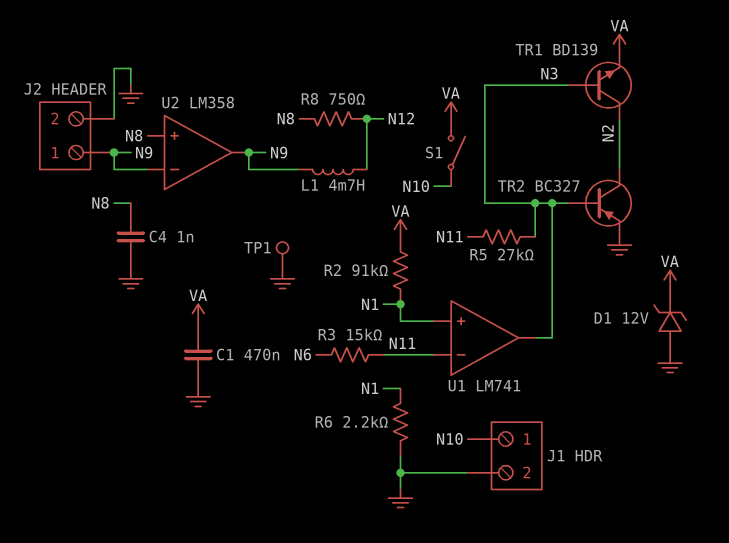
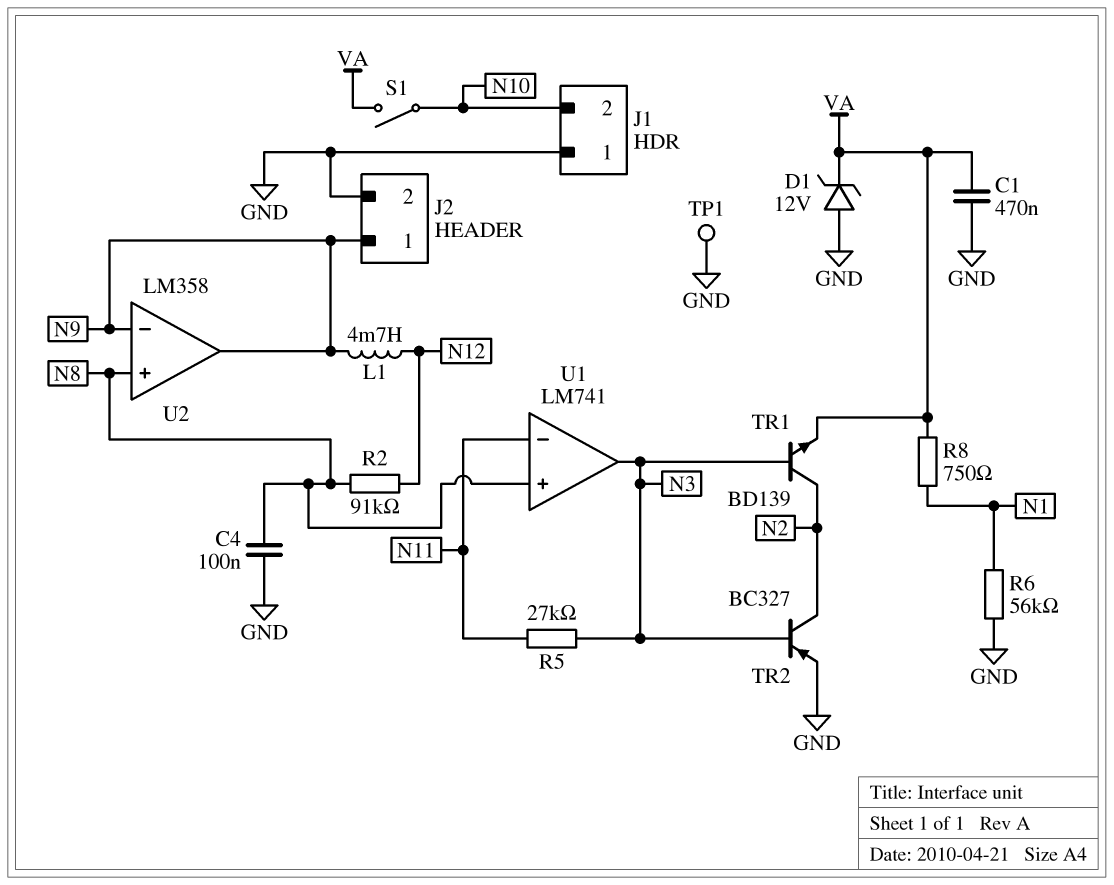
C4: 1nF (GND, N8) -> 100nF (GND, N8)
J1 pin 1: N10 -> GND
J1 pin 2: GND -> N10
R2: 91k (N1, VA) -> 91k (N8, N12)
R3: 15k (N6, N11) -> none
R6: 2.2k (GND, N1) -> 56k (GND, N1)
R8: 750 (N8, N12) -> 750 (N1, VA)
U1 pin in+: N1 -> N8

